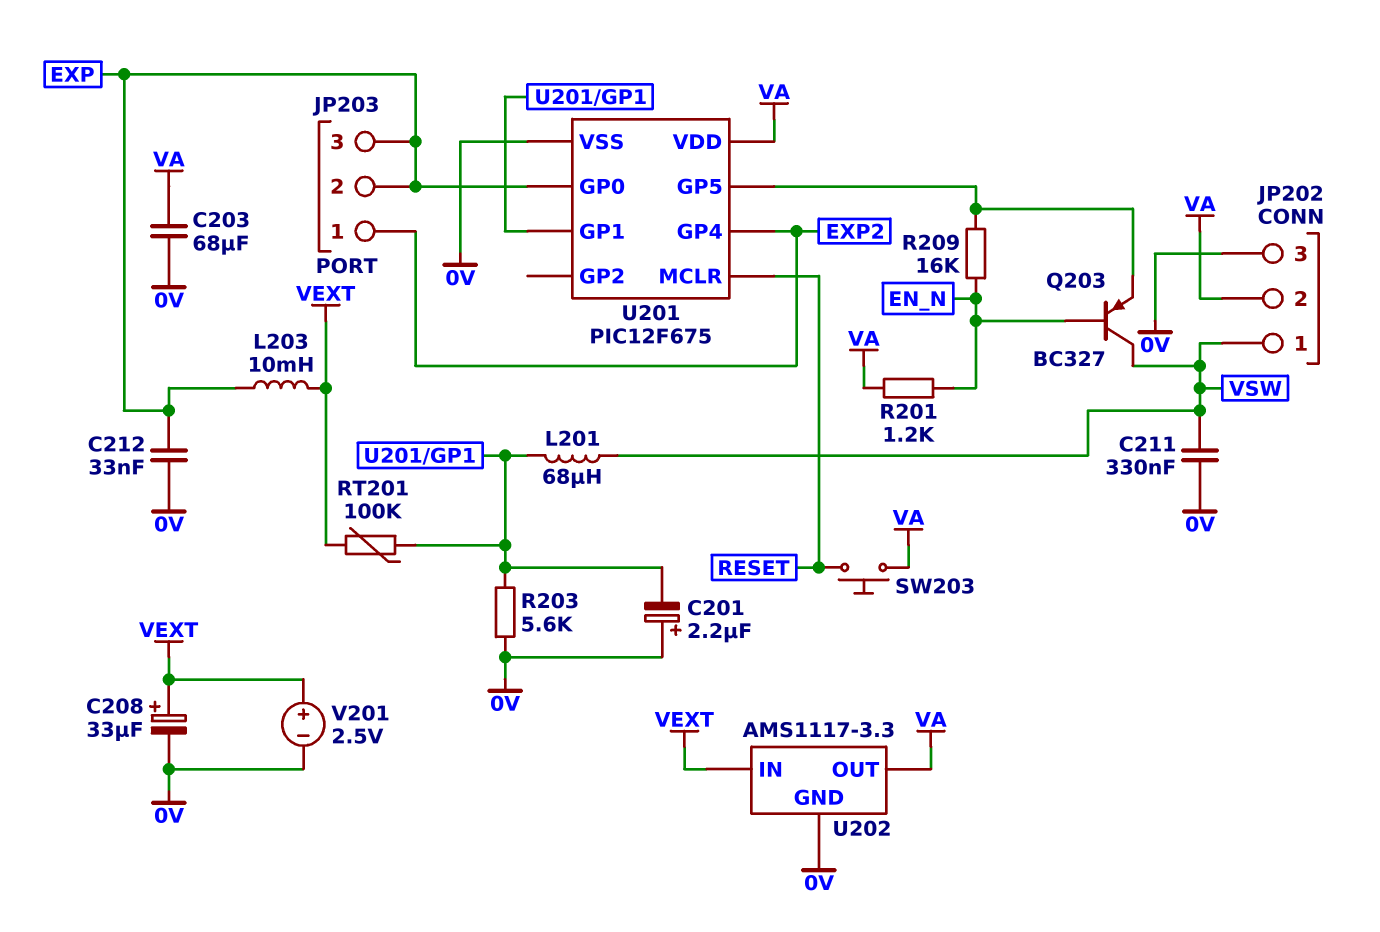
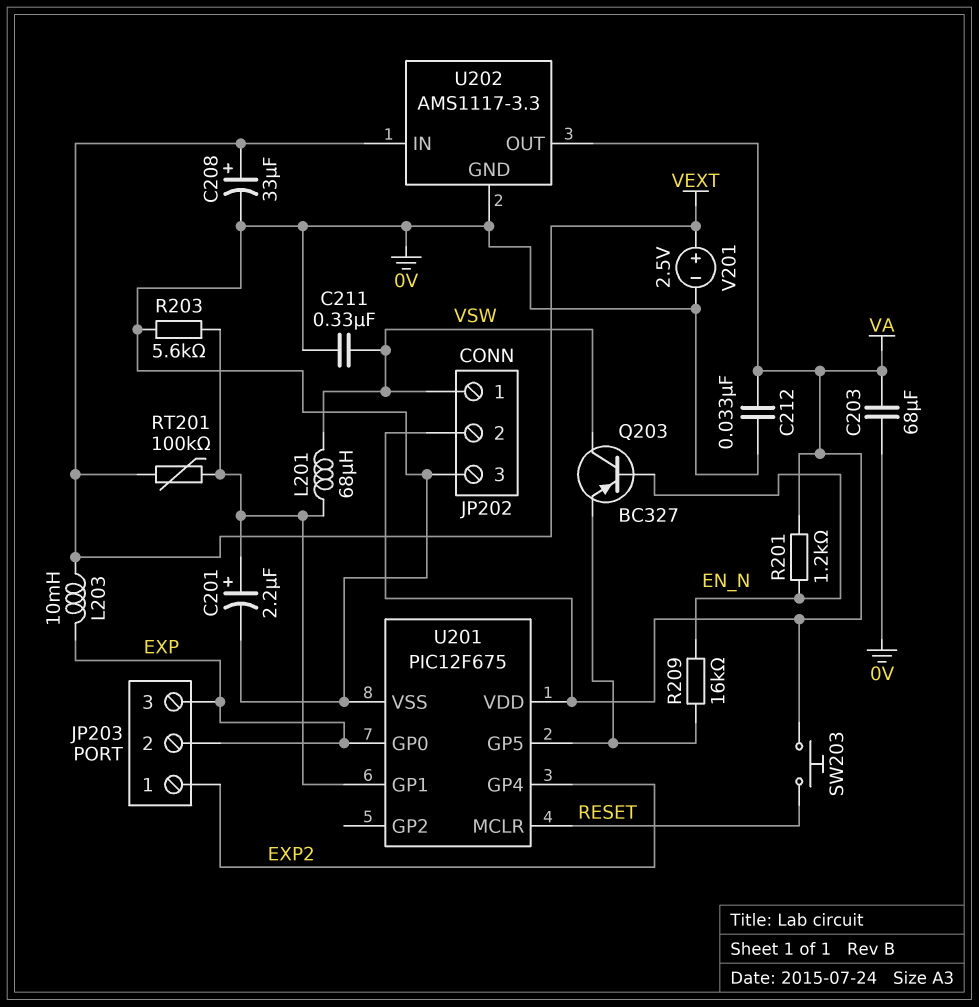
C201: 2.2uF (plus 0V, minus U201/GP1) -> 2.2uF (plus U201/GP1, minus 0V)
C212: 33nF (0V, EXP) -> 33nF (0V, VA)

